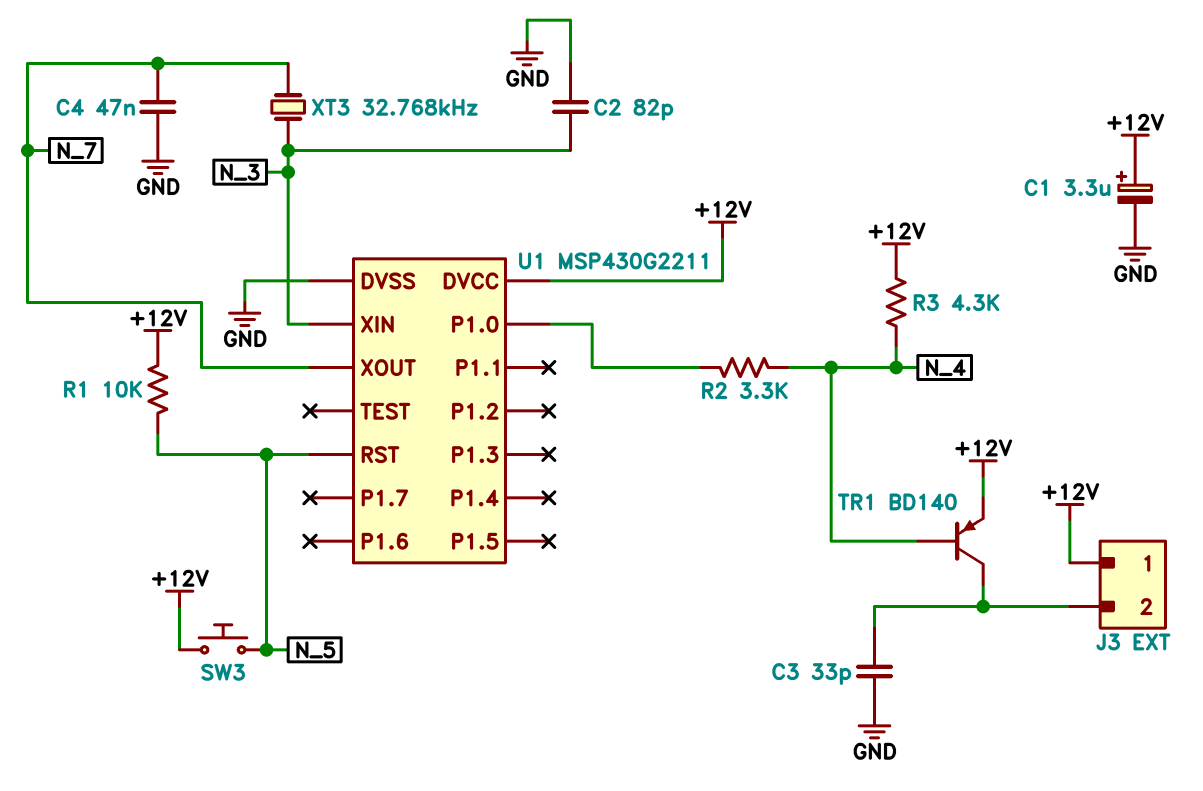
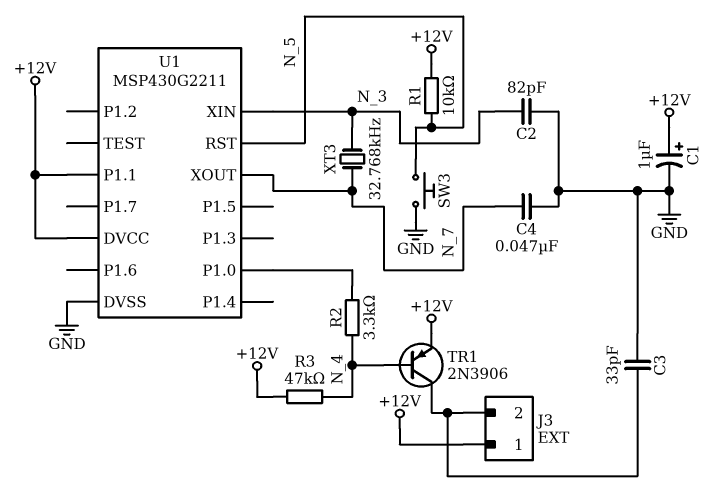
C1: 3.3uF (plus +12V, minus GND) -> 1uF (plus +12V, minus GND)
R3: 4.3k (+12V, N_4) -> 47k (+12V, N_4)
SW3: button (+12V, N_5) -> button (GND, N_5)
TR1: PNP BD140 (B N_4, C J3/2, E +12V) -> PNP 2N3906 (B N_4, C J3/2, E +12V)
U1 pin P1.1: none -> +12V

